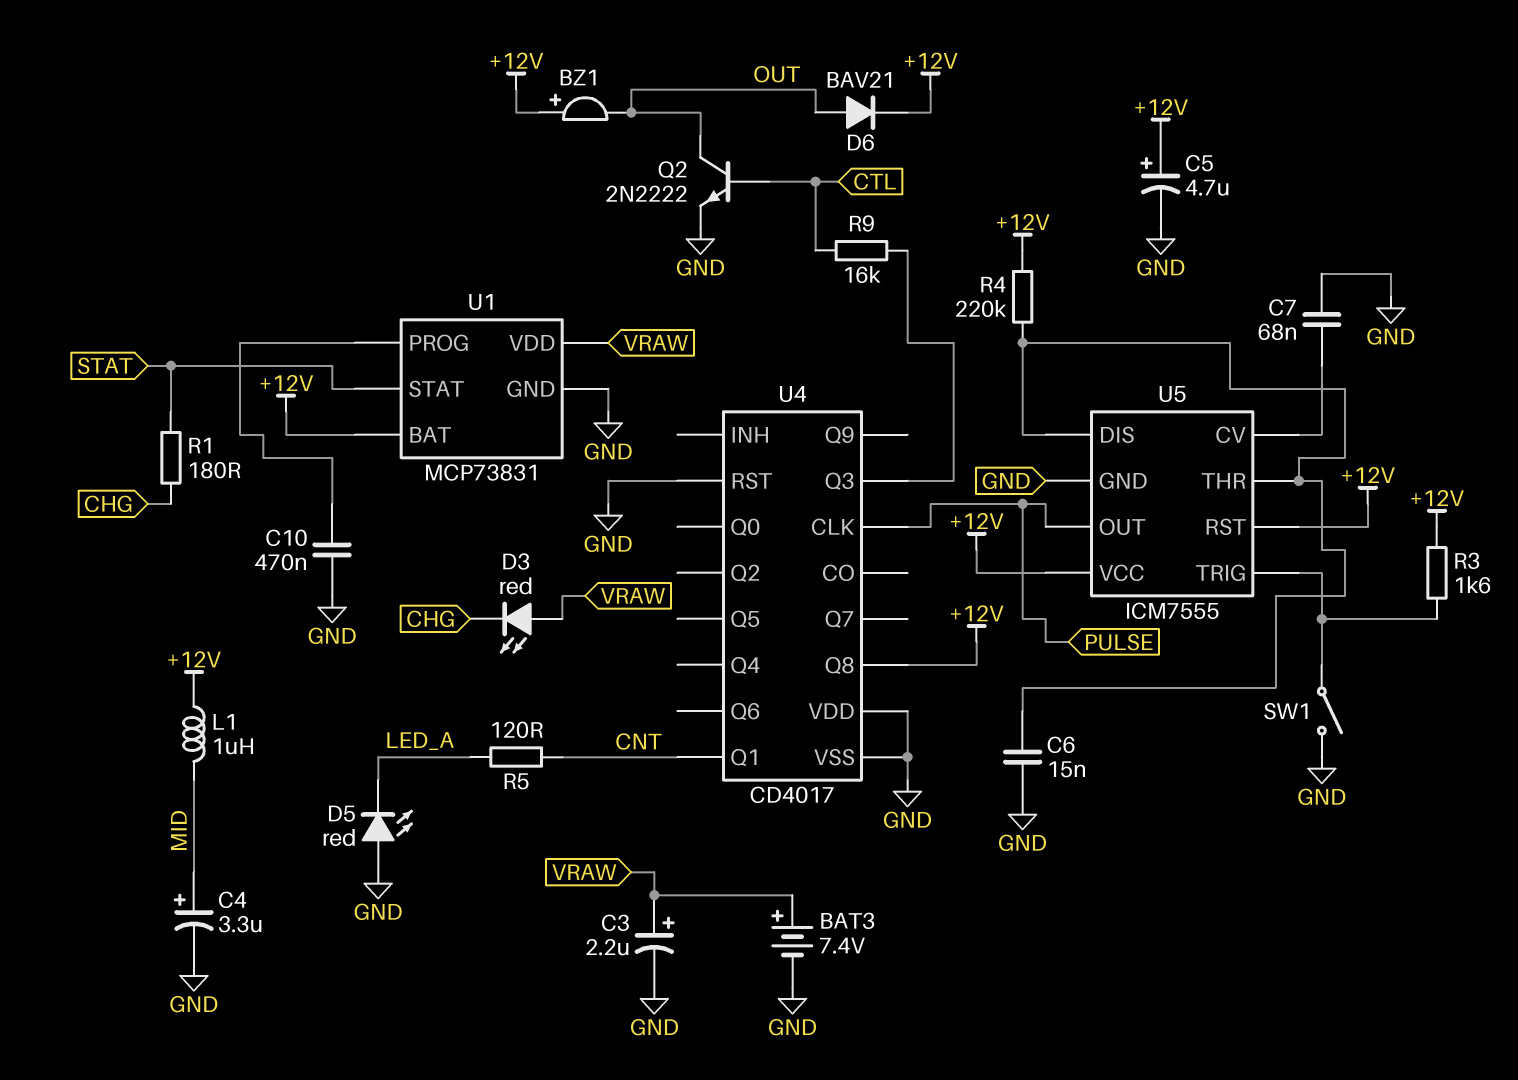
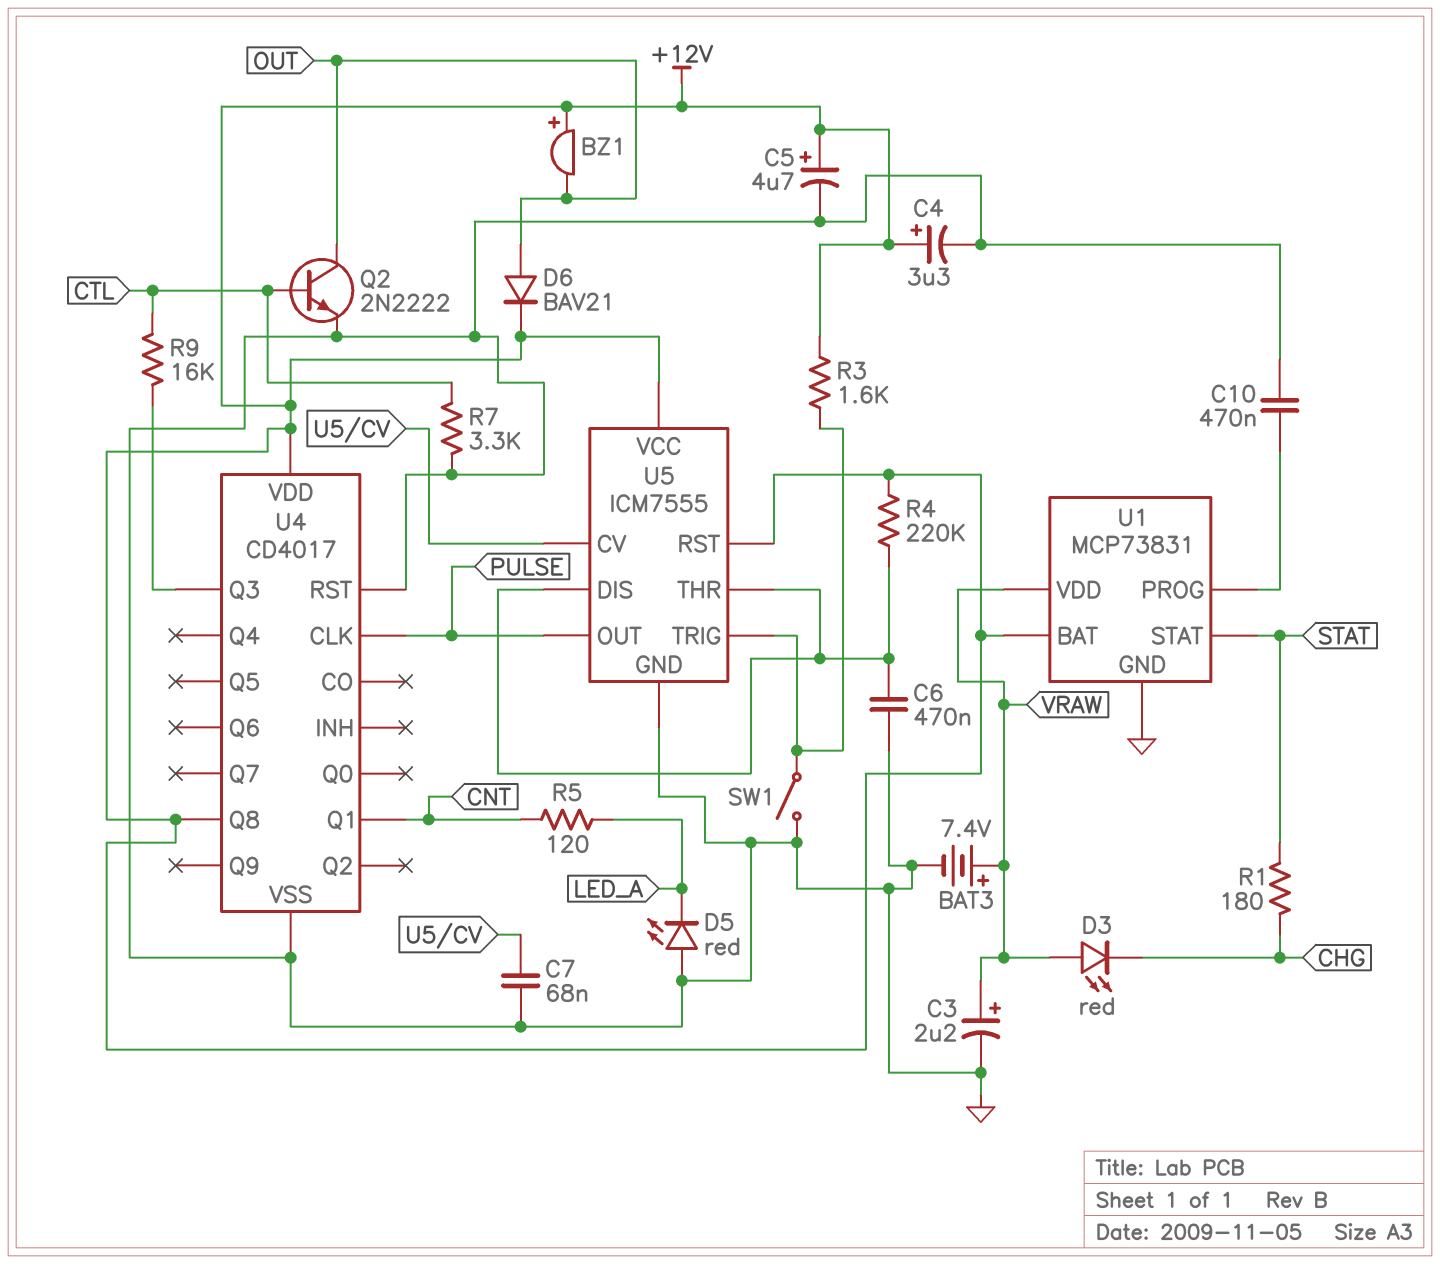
C4: 3.3uF (plus MID, minus GND) -> 3.3uF (plus +12V, minus GND)
C6: 15nF (GND, U5/DIS) -> 470nF (GND, U5/DIS)
L1: 1uH (+12V, MID) -> none
R7: none -> 3.3k (CTL, GND)
U4 pin VDD: GND -> +12V

